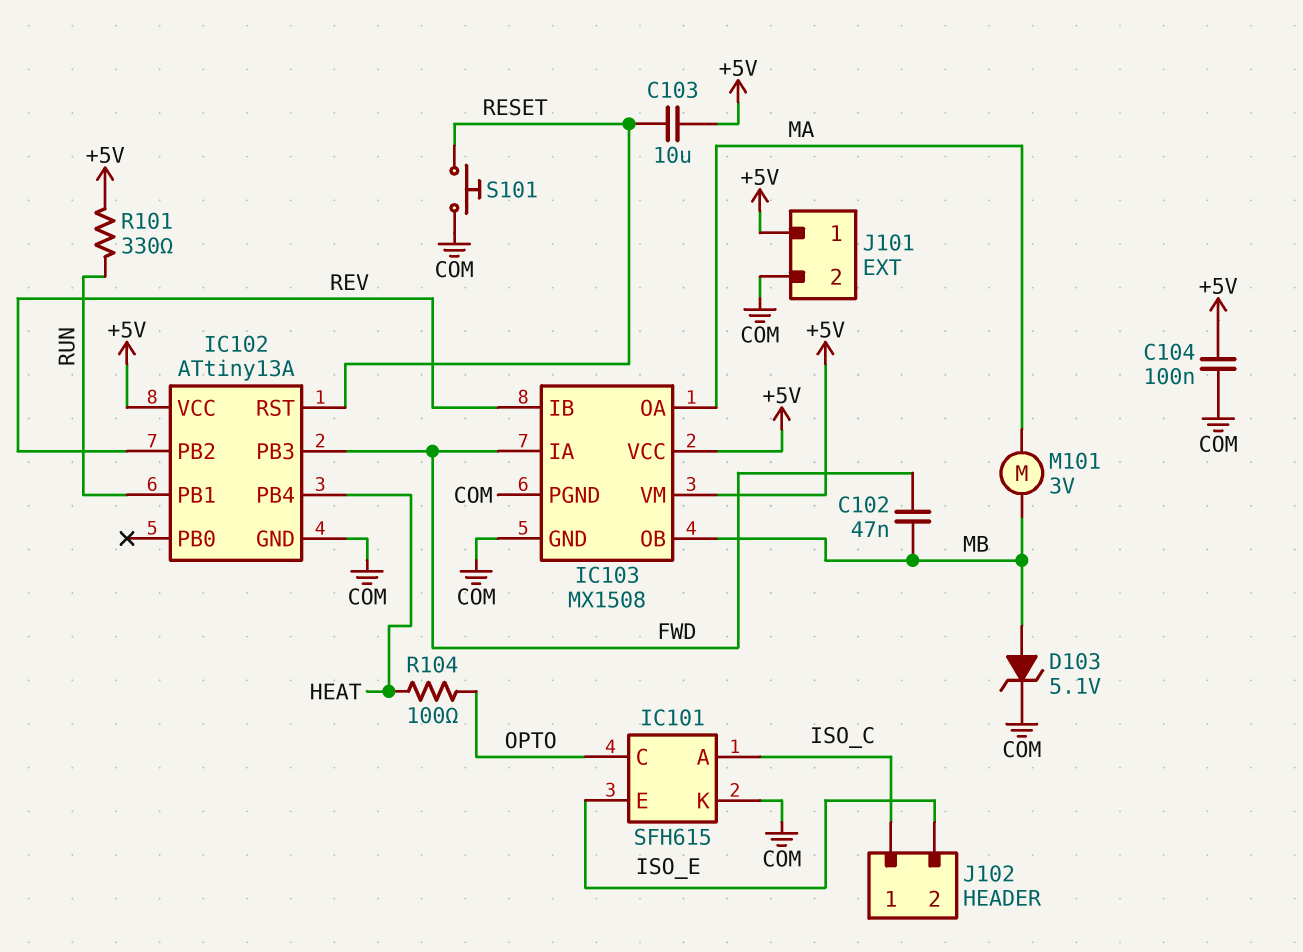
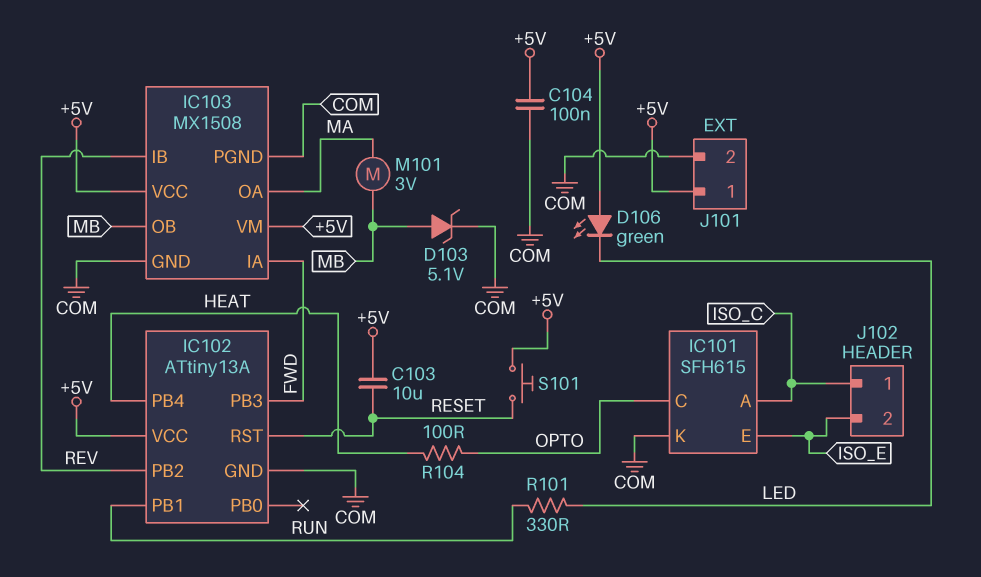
C102: 47nF (FWD, MB) -> none
D106: none -> LED green (A +5V, K LED)
R101: 330 (+5V, RUN) -> 330 (LED, RUN)
S101: button (COM, RESET) -> button (+5V, RESET)

